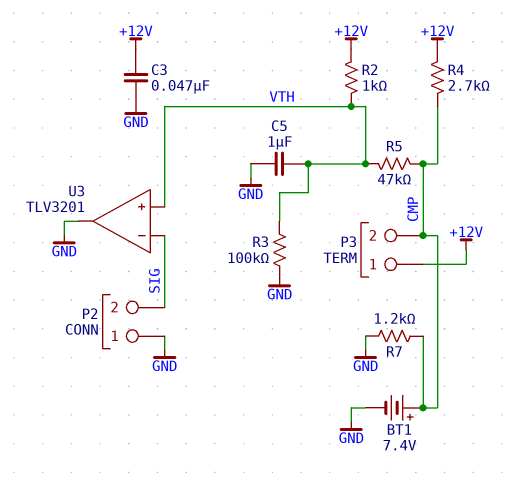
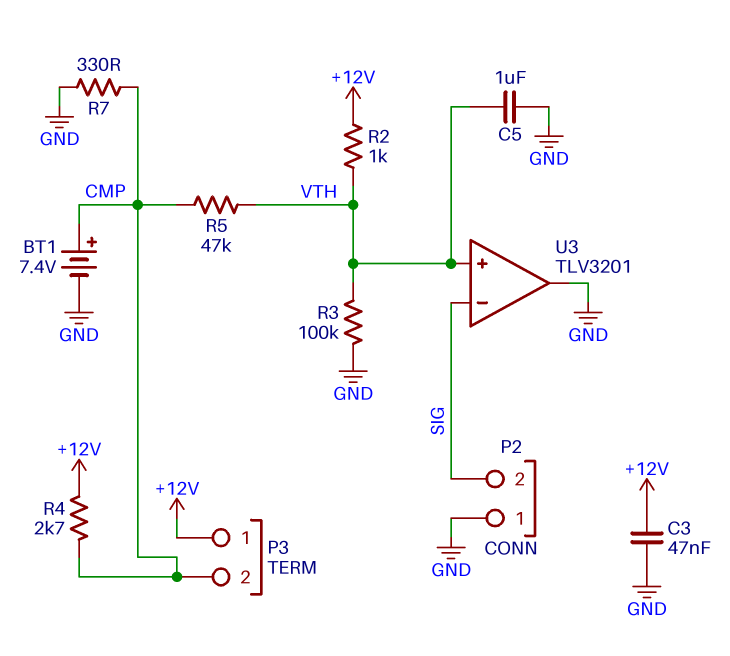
R7: 1.2k (CMP, GND) -> 330 (CMP, GND)

